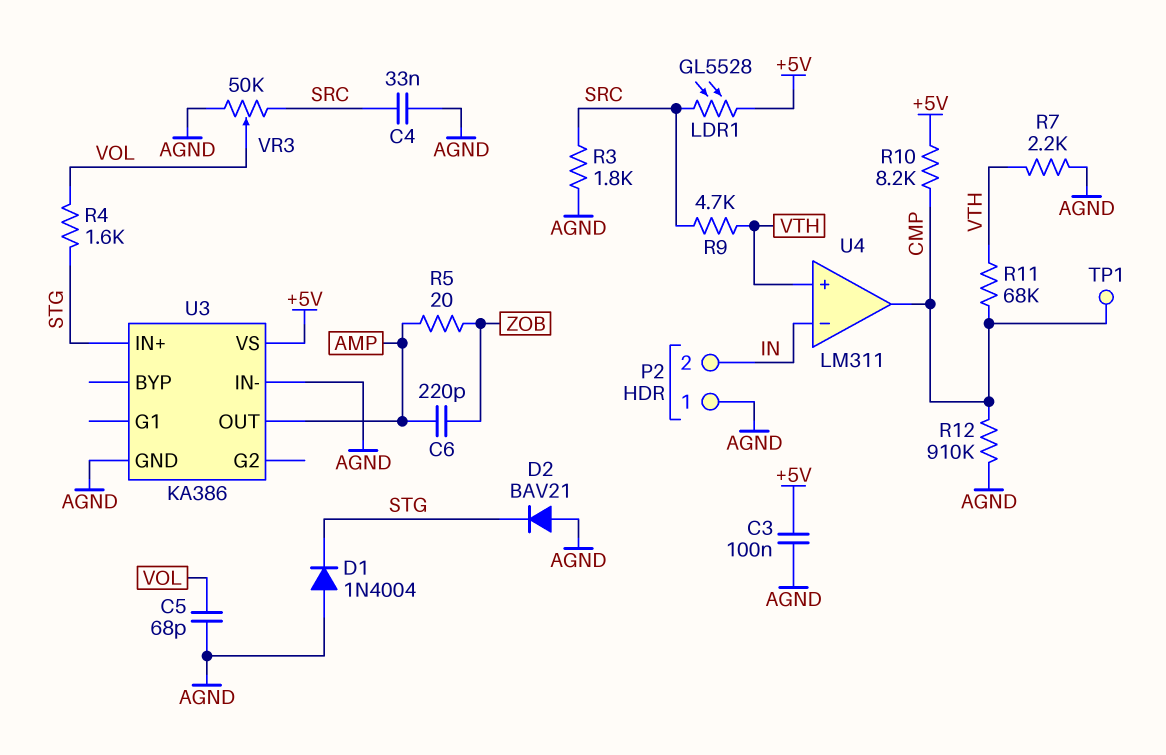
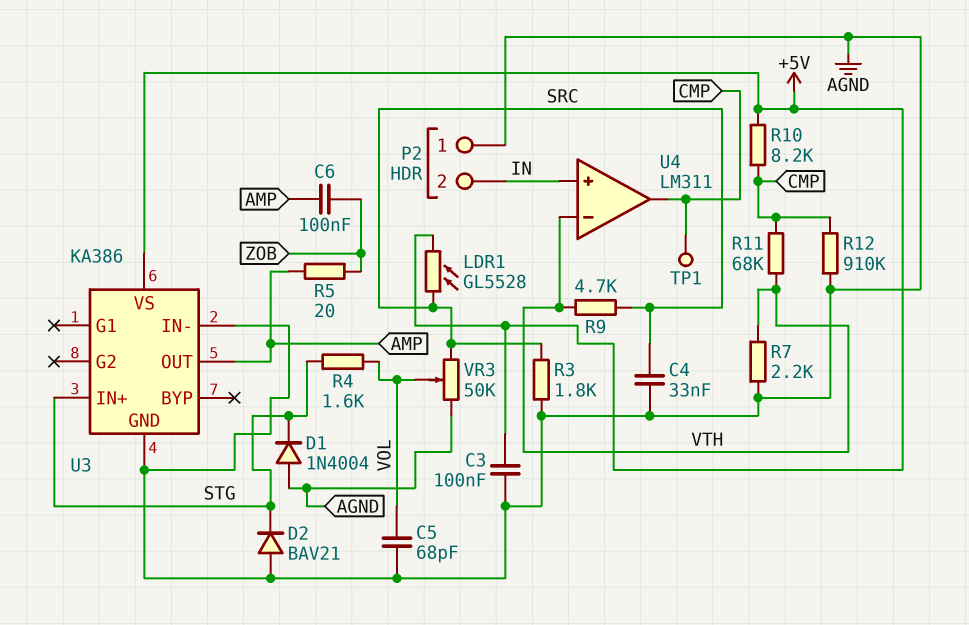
C6: 220pF (AMP, ZOB) -> 100nF (AMP, ZOB)
U4 pin in+: VTH -> IN
U4 pin in-: IN -> VTH

